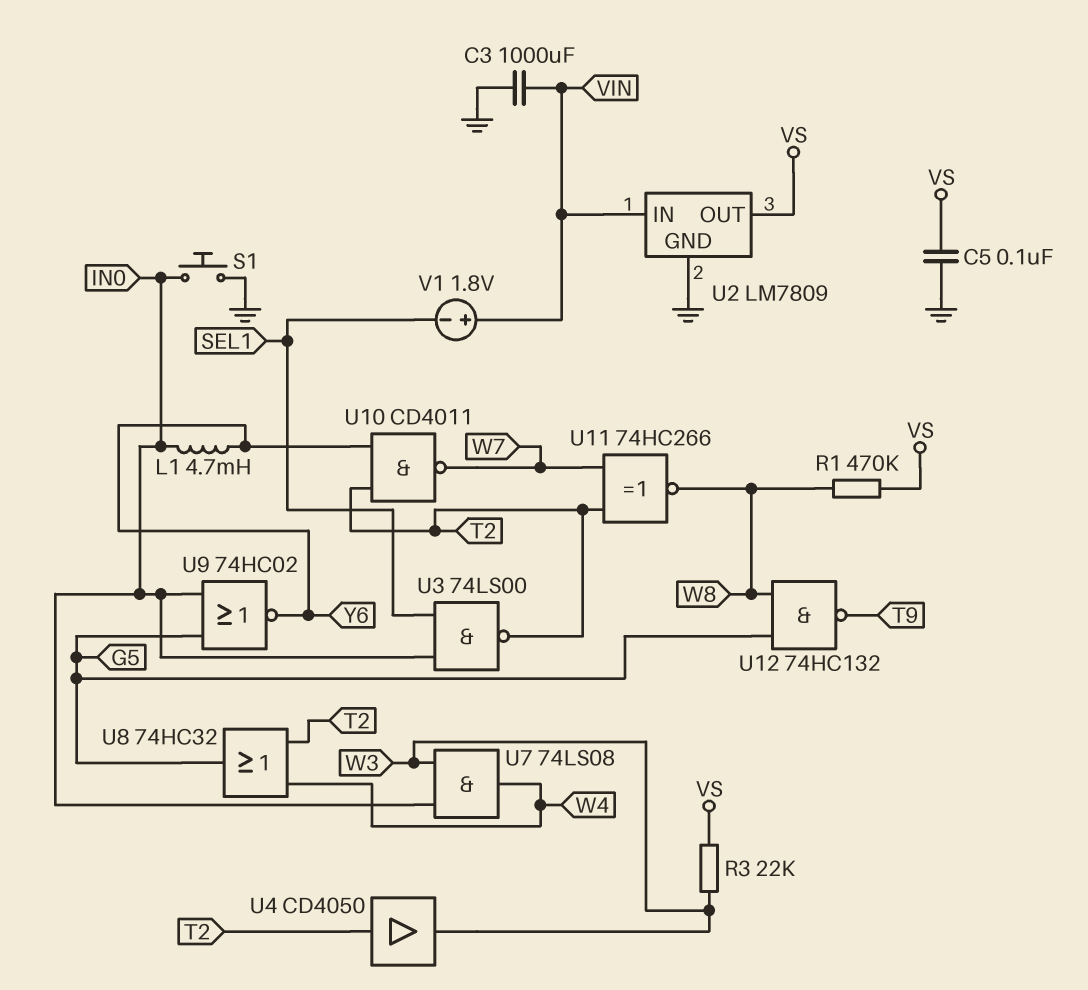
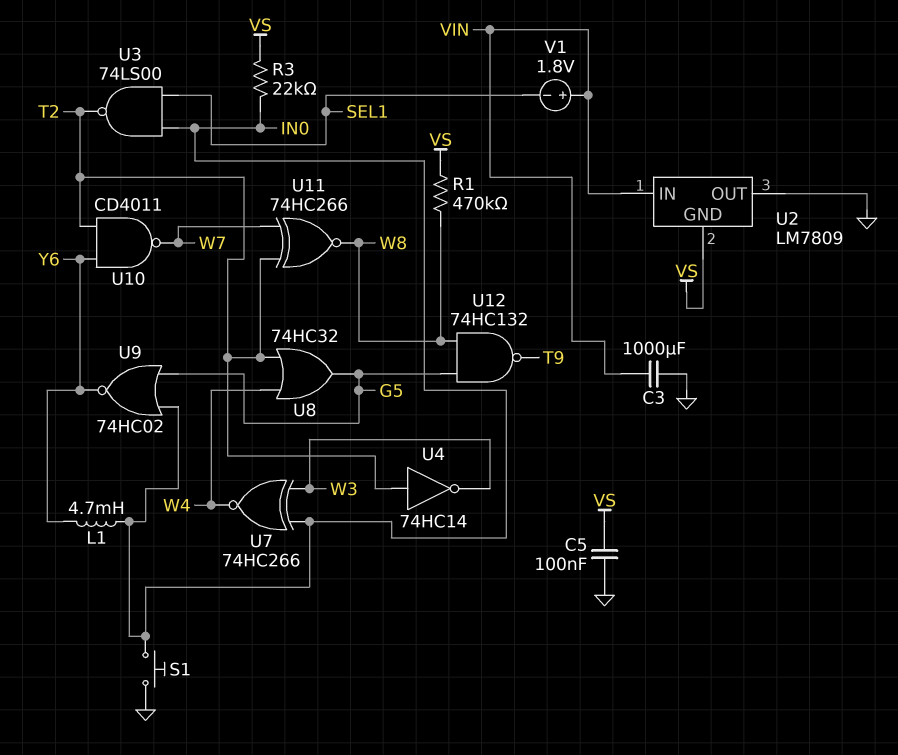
R3: 22k (VS, W3) -> 22k (IN0, VS)
U2 pin GND: GND -> VS
U2 pin OUT: VS -> GND
U4: buffer CD4050 (in T2, out W3) -> NOT 74HC14 (in T2, out W3)
U7: AND 74LS08 (in IN0, in W3, out W4) -> XNOR 74HC266 (in IN0, in W3, out W4)

